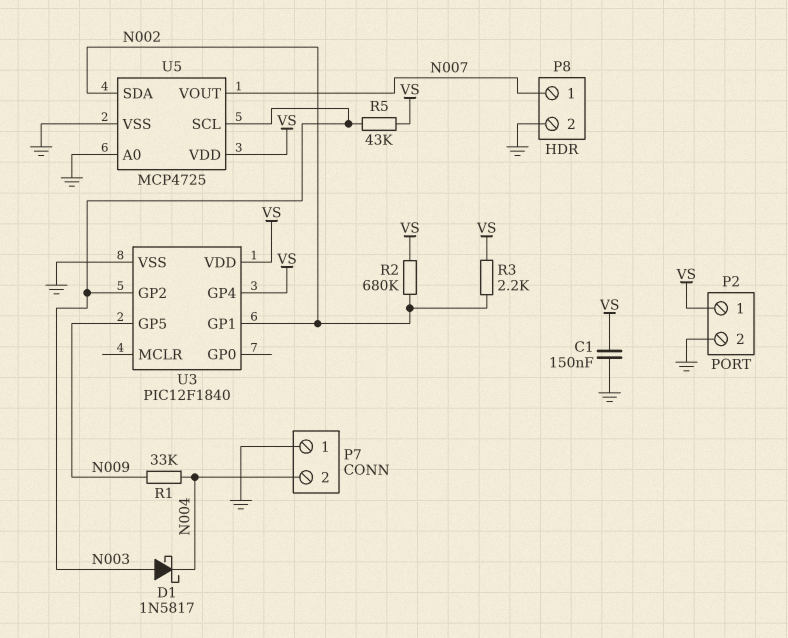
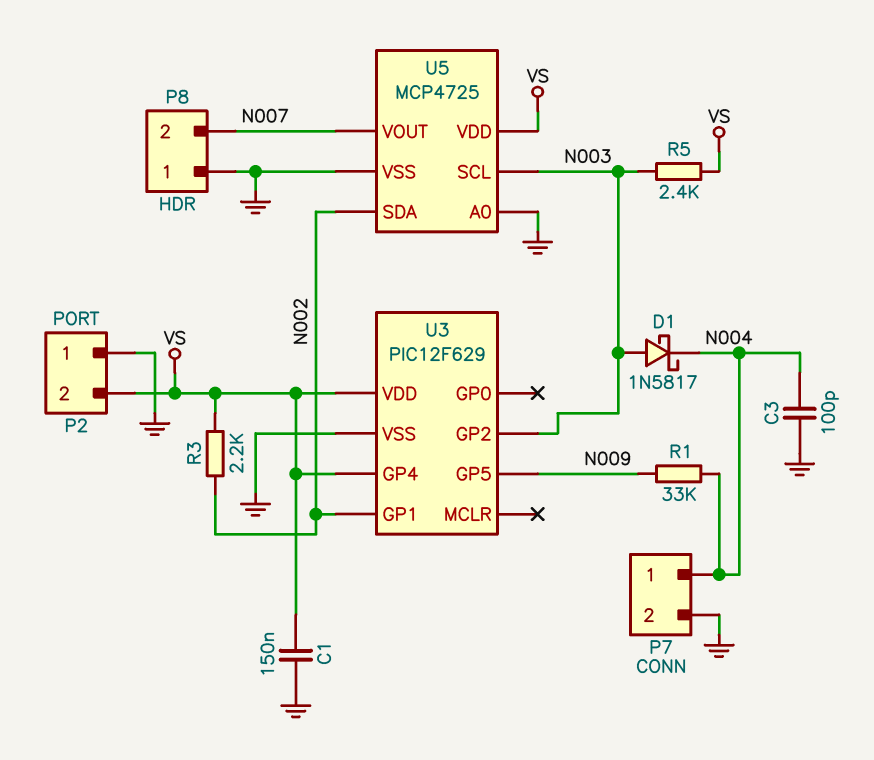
C3: none -> 100pF (GND, N004)
P2 pin 1: VS -> GND
P2 pin 2: GND -> VS
P7 pin 1: GND -> N004
P7 pin 2: N004 -> GND
P8 pin 1: N007 -> GND
P8 pin 2: GND -> N007
R2: 680k (N002, VS) -> none
R5: 43k (N003, VS) -> 2.4k (N003, VS)
U3: PIC12F1840 -> PIC12F629

